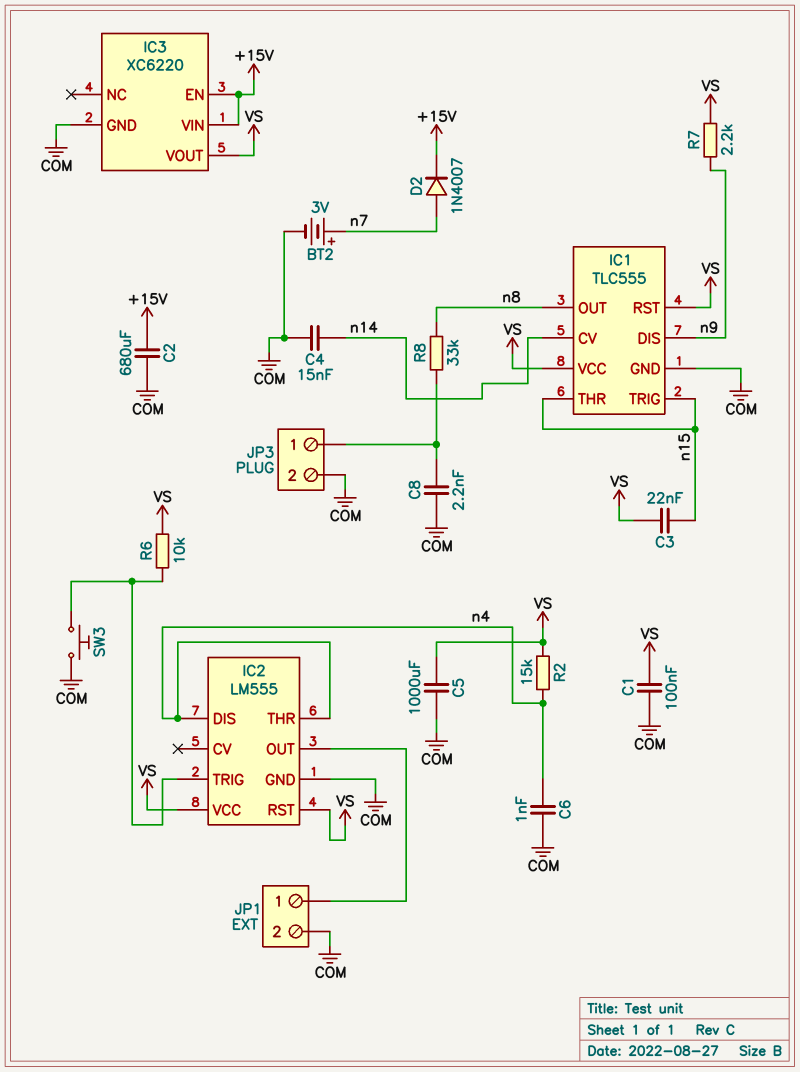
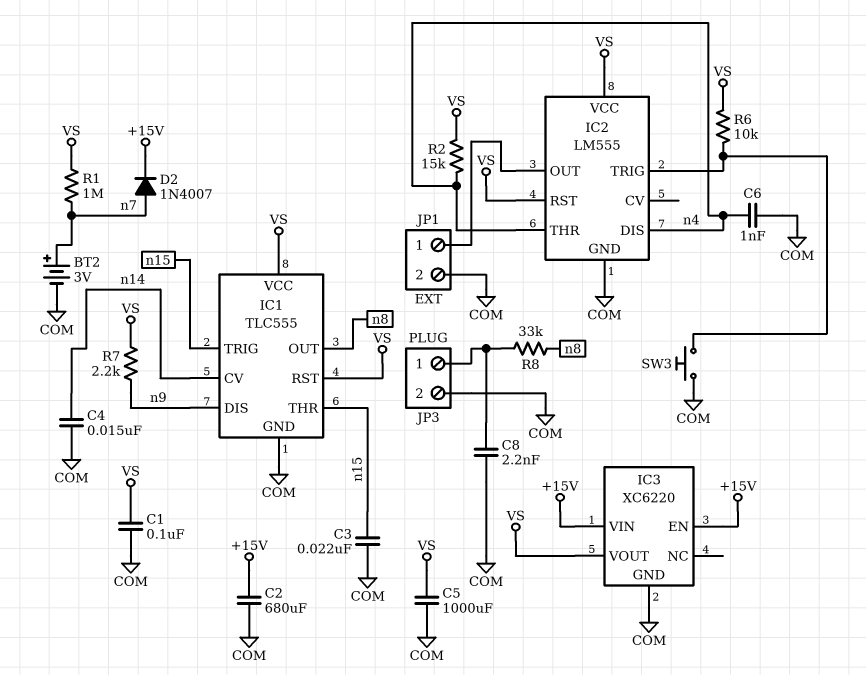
C3: 22nF (VS, n15) -> 22nF (COM, n15)
R1: none -> 1M (VS, n7)

